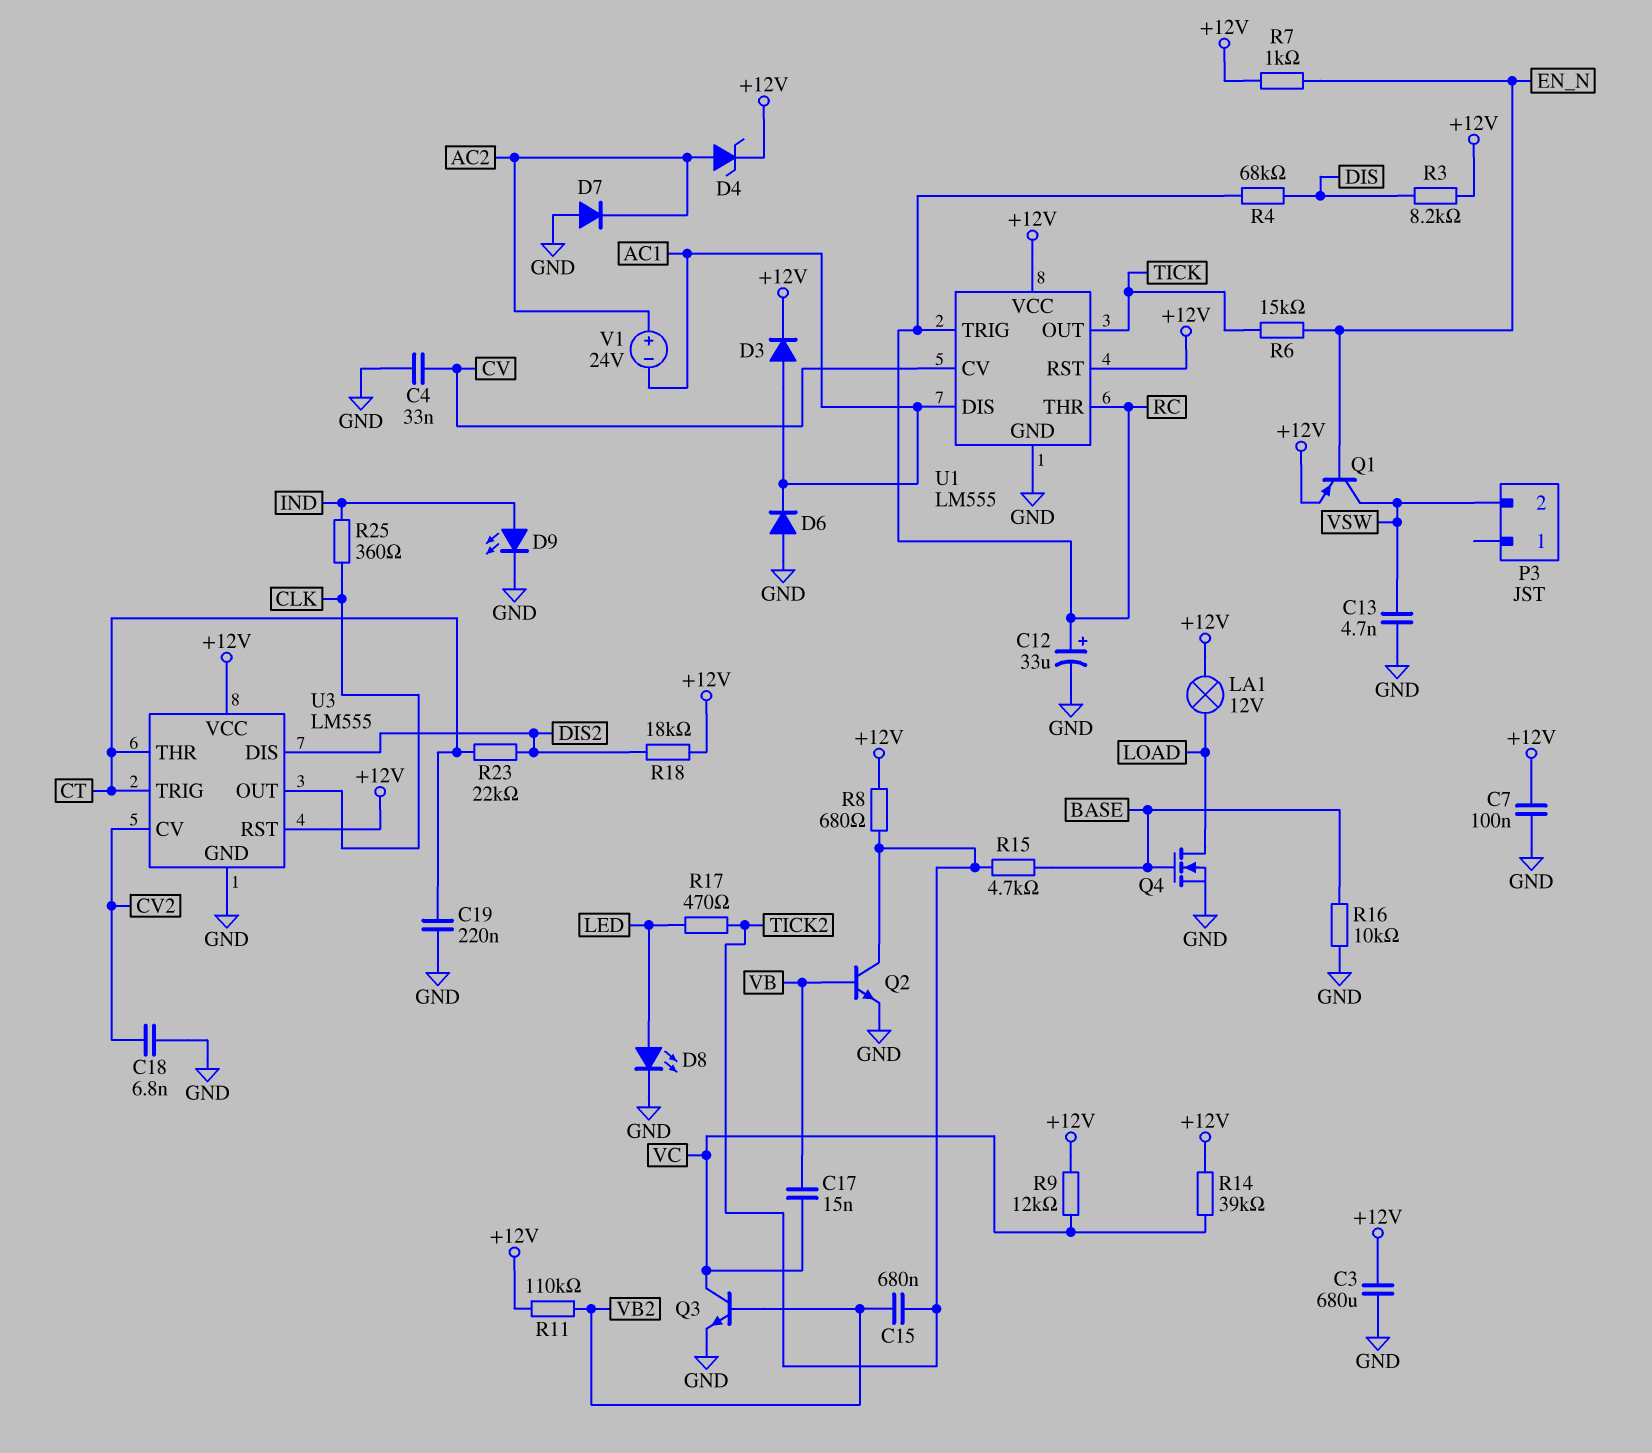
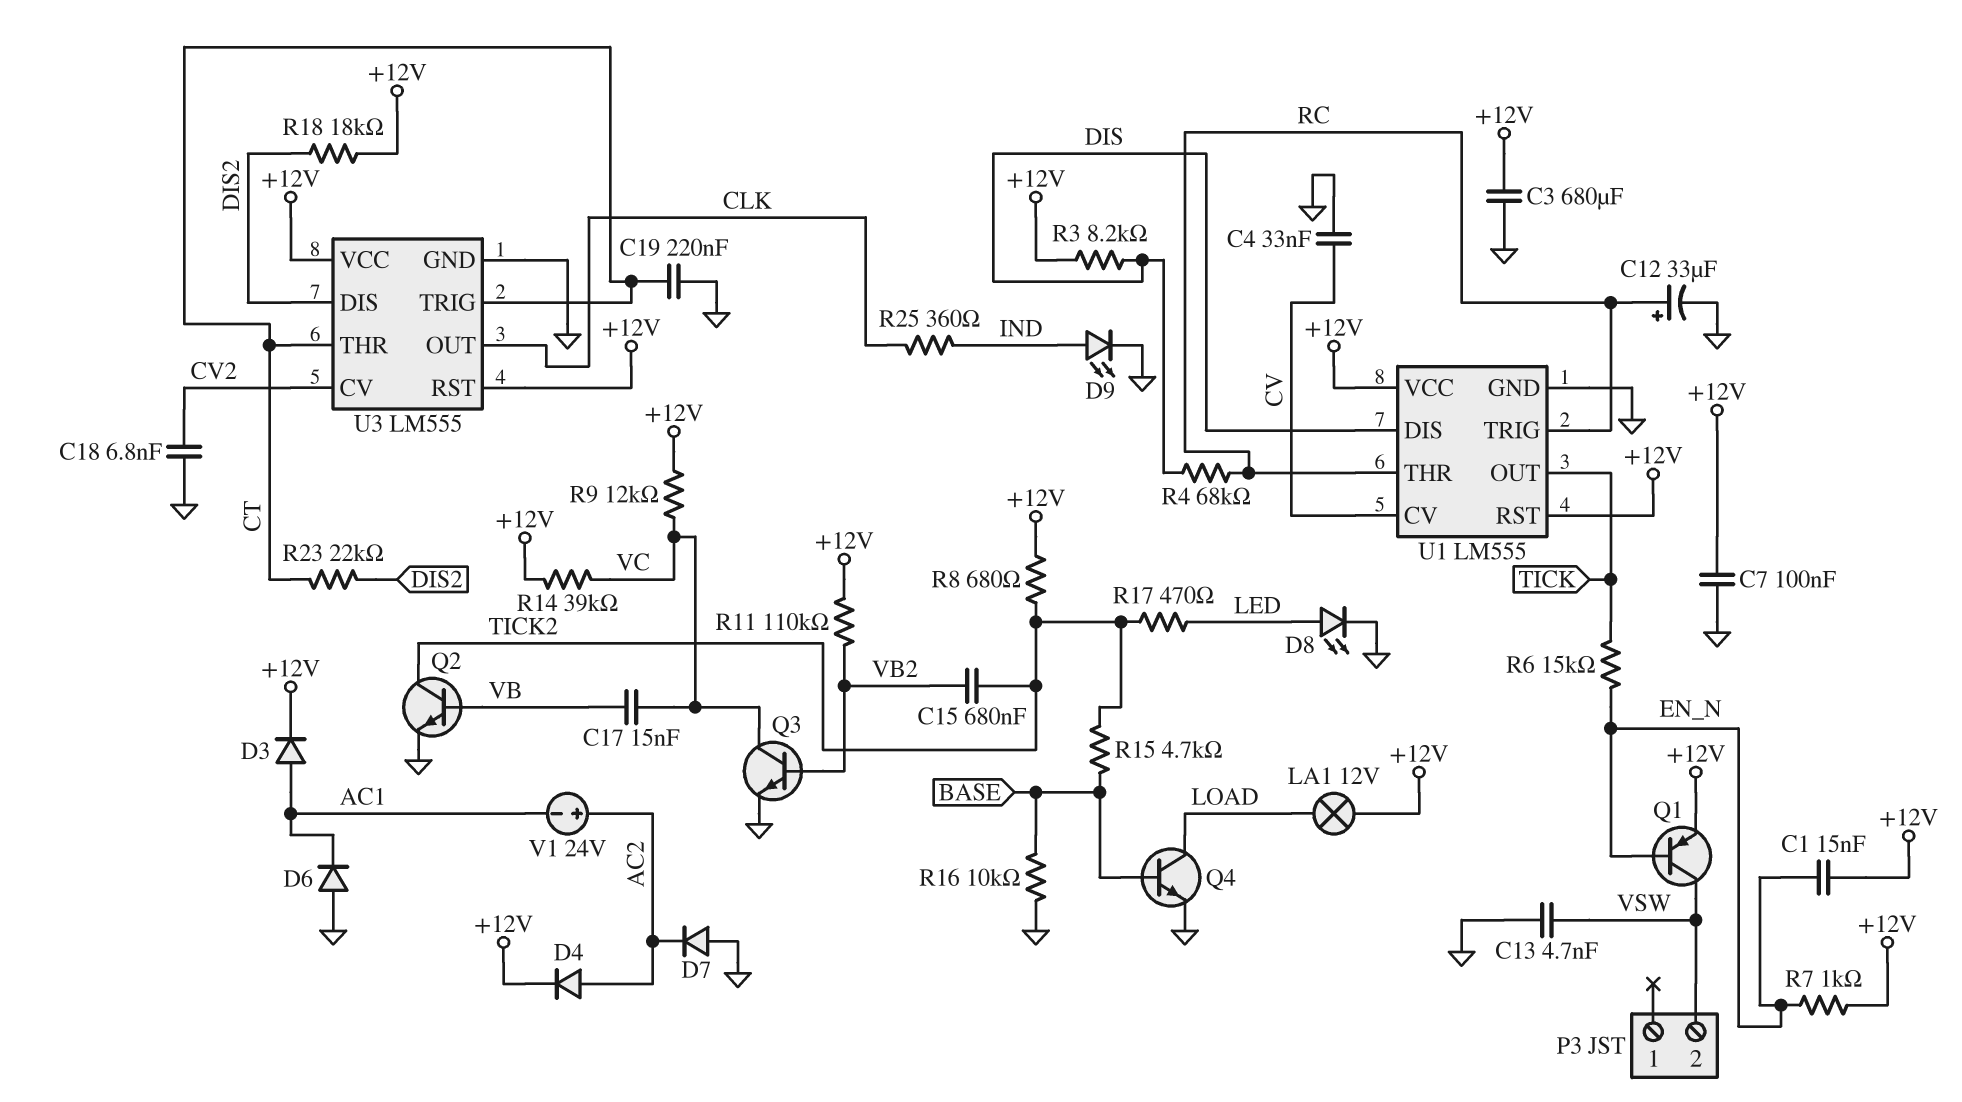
C1: none -> 15nF (+12V, EN_N)
D4: zener (A AC2, K +12V) -> diode (A AC2, K +12V)
Q4: NMOS (G BASE, D LOAD, S GND) -> NPN (B BASE, C LOAD, E GND)
U1 pin DIS: AC1 -> DIS

